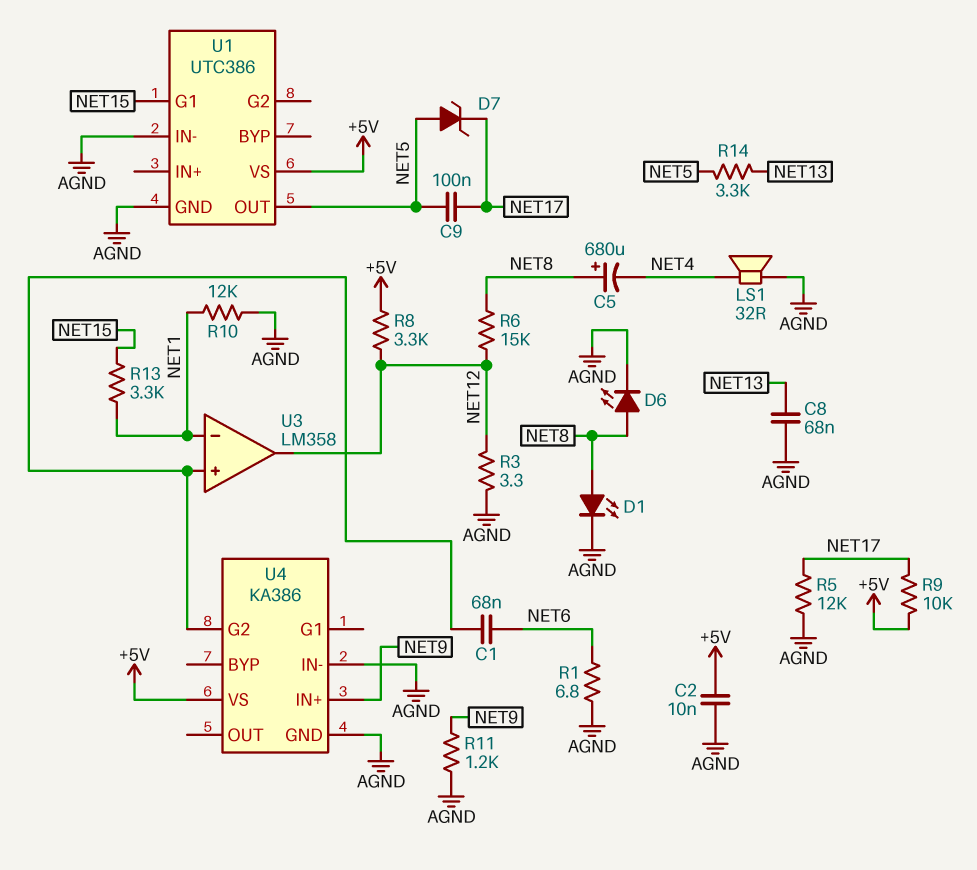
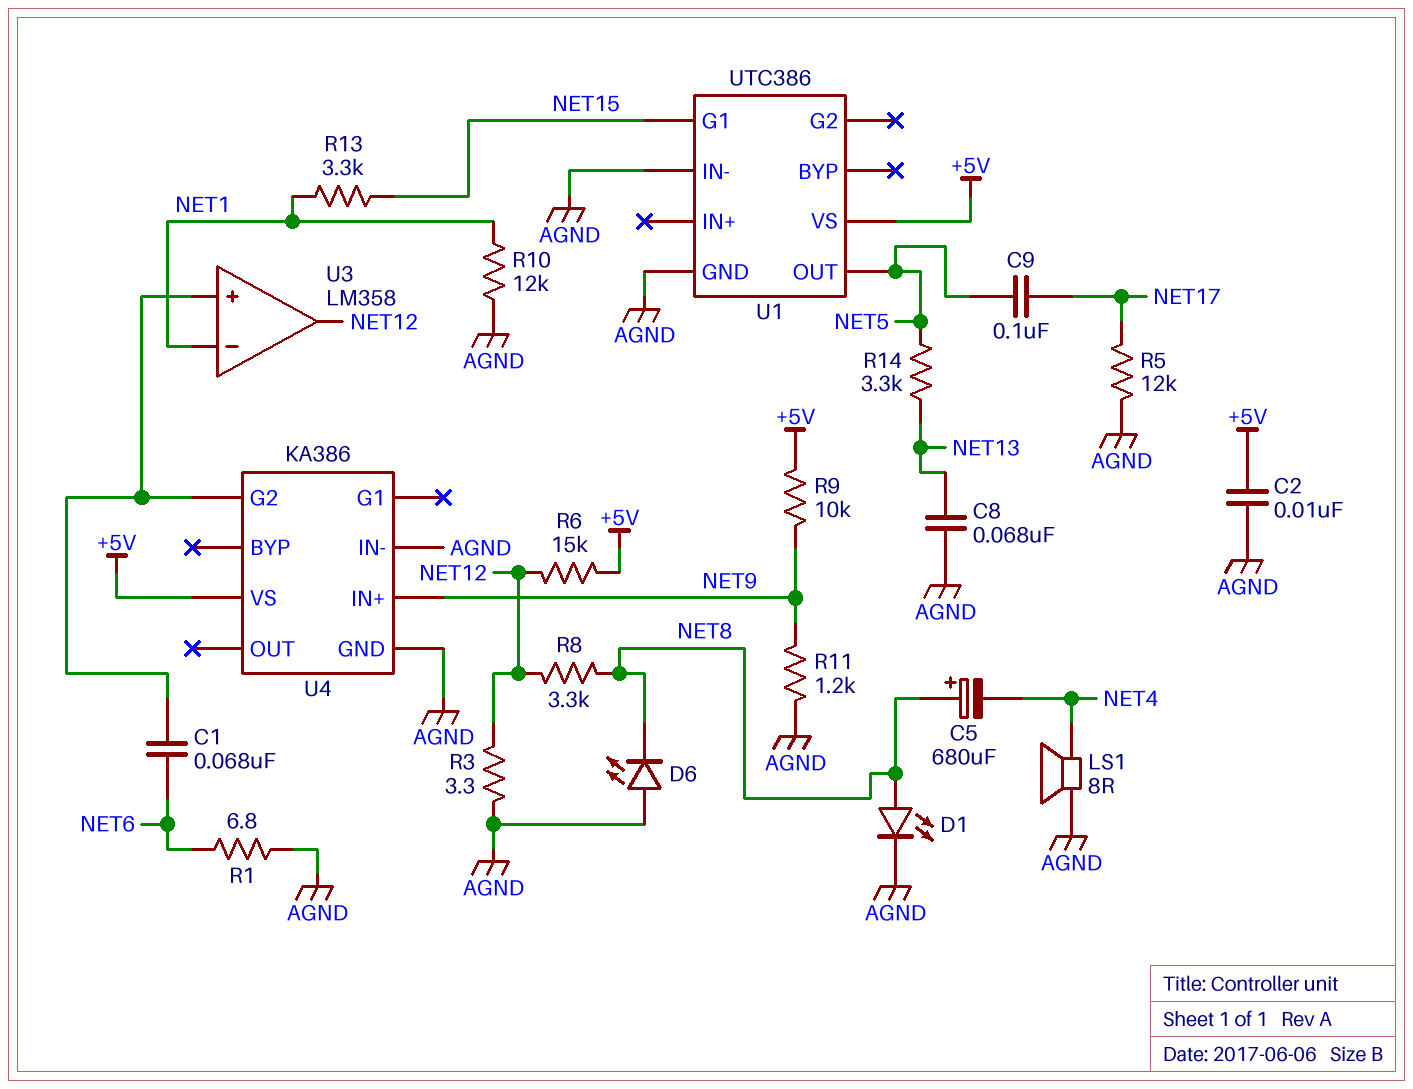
D6: LED (A NET8, K AGND) -> LED (A AGND, K NET8)
D7: zener (A NET5, K NET17) -> none
LS1: speaker 32R (AGND, NET4) -> speaker 8R (AGND, NET4)
R6: 15k (NET8, NET12) -> 15k (+5V, NET12)
R8: 3.3k (+5V, NET12) -> 3.3k (NET8, NET12)
R9: 10k (+5V, NET17) -> 10k (+5V, NET9)

